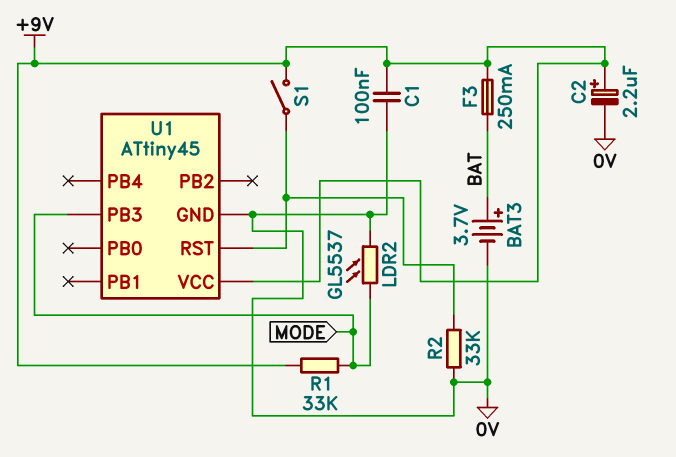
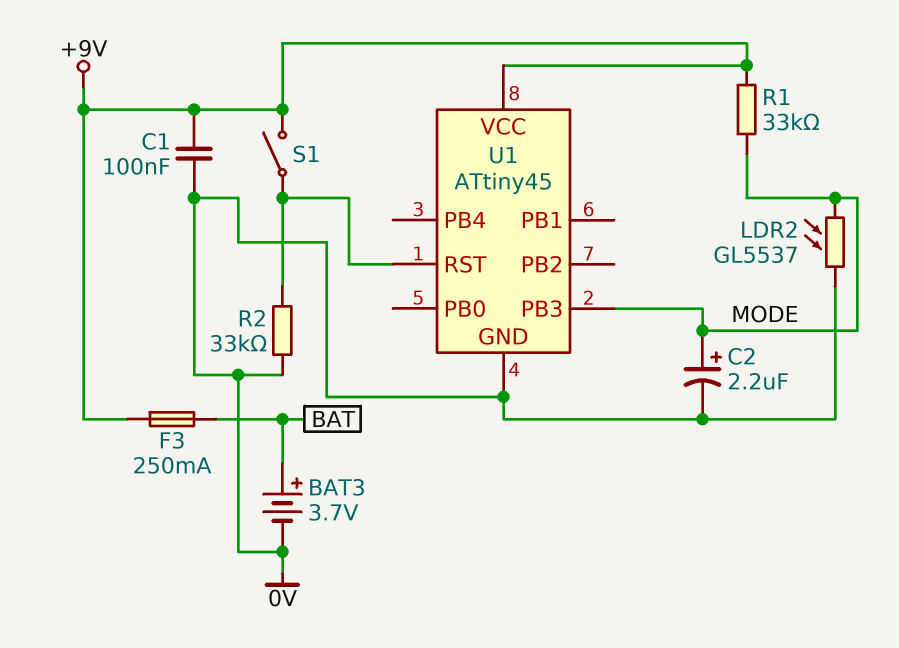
C2: 2.2uF (plus +9V, minus 0V) -> 2.2uF (plus MODE, minus 0V)

